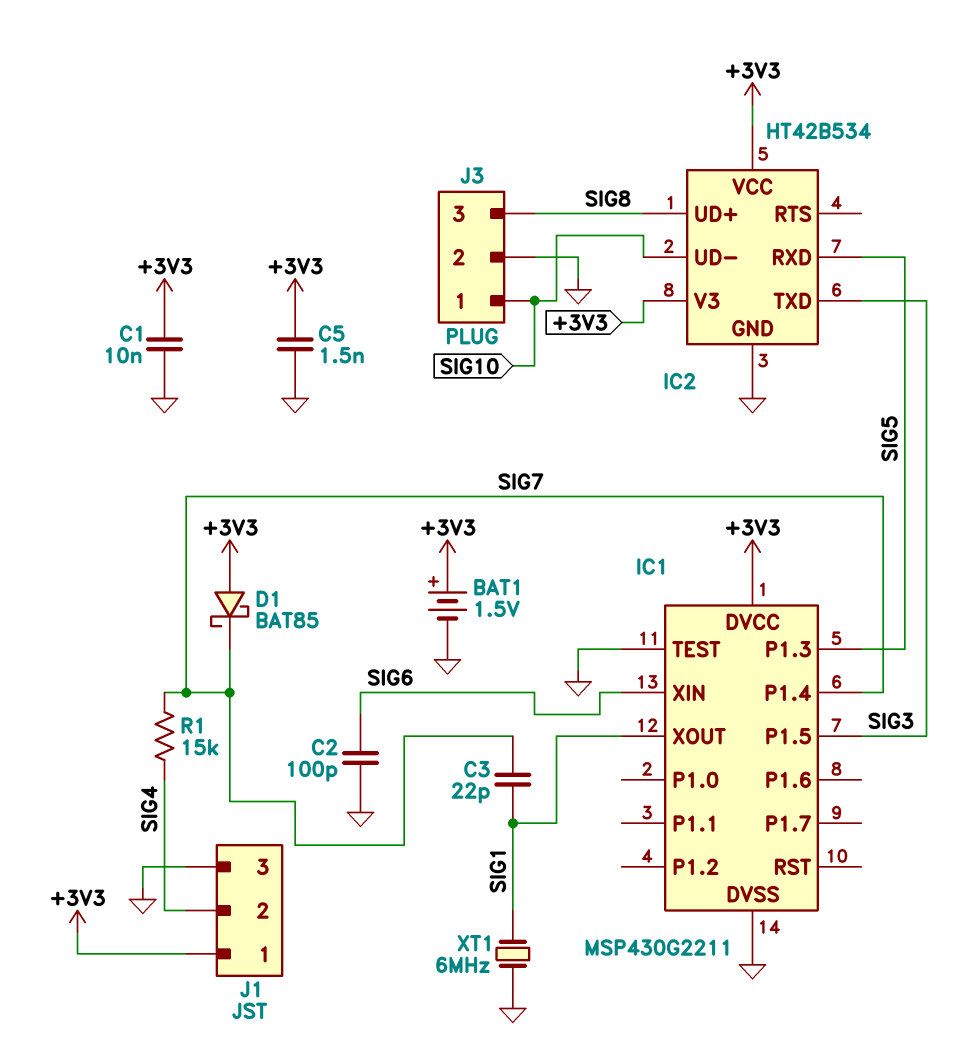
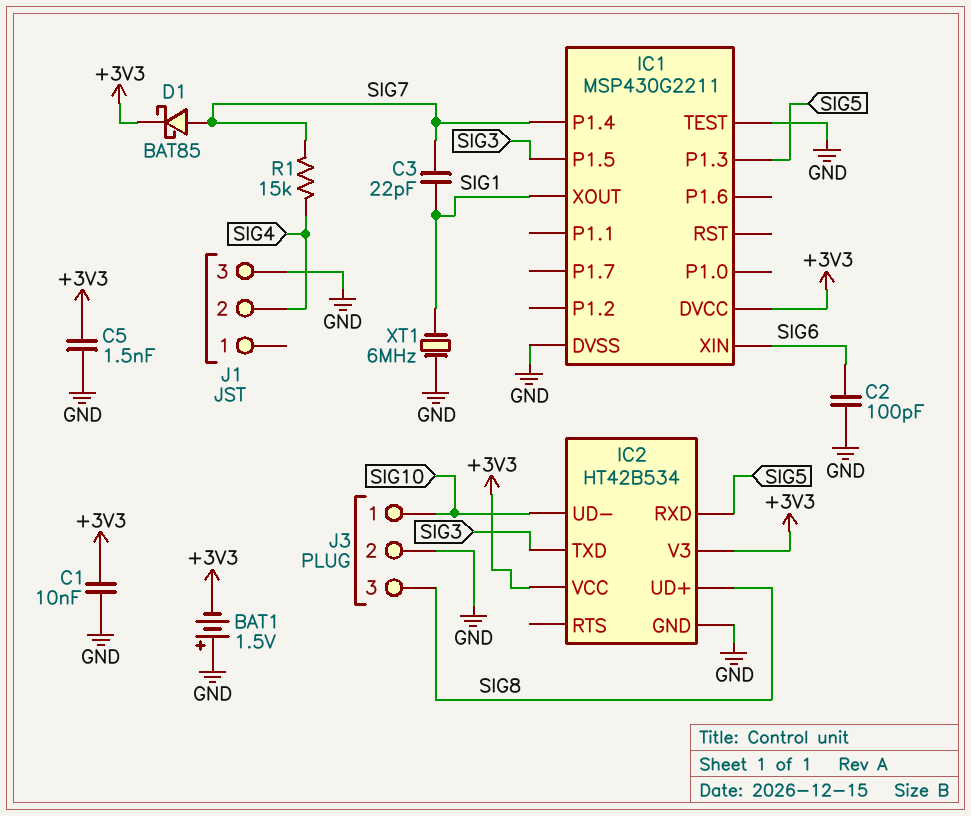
BAT1: 1.5V (plus +3V3, minus GND) -> 1.5V (plus GND, minus +3V3)
D1: schottky BAT85 (A +3V3, K SIG7) -> schottky BAT85 (A SIG7, K +3V3)
J1 pin 1: +3V3 -> none

